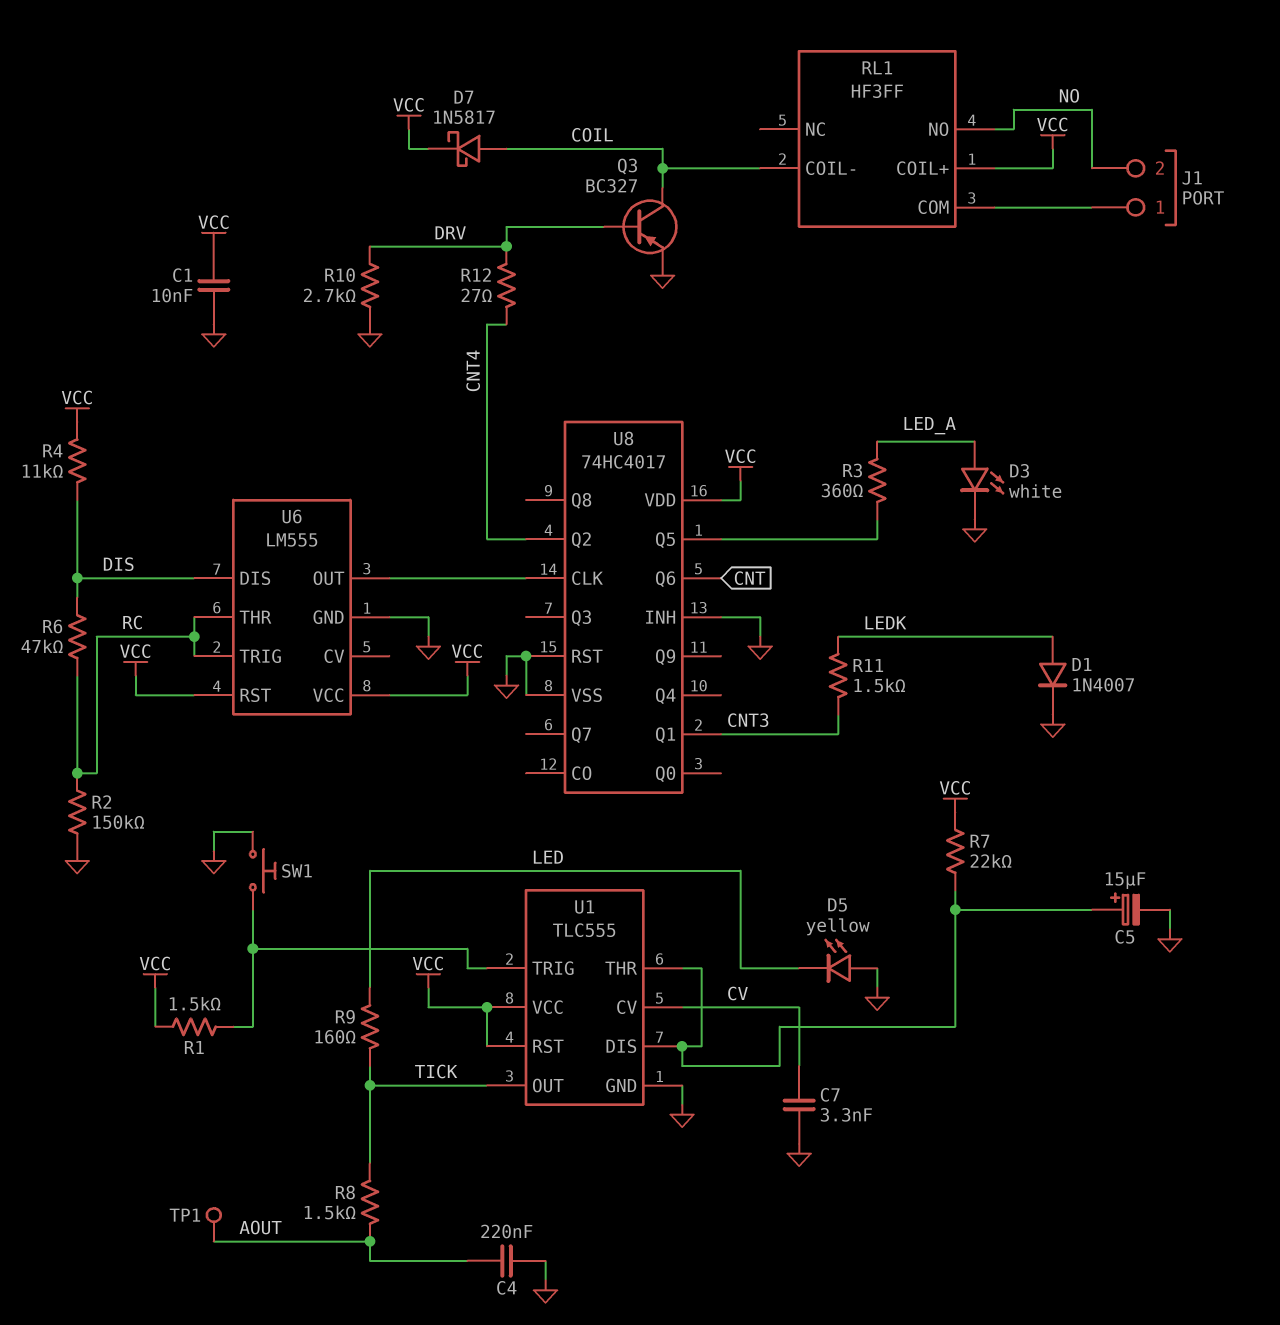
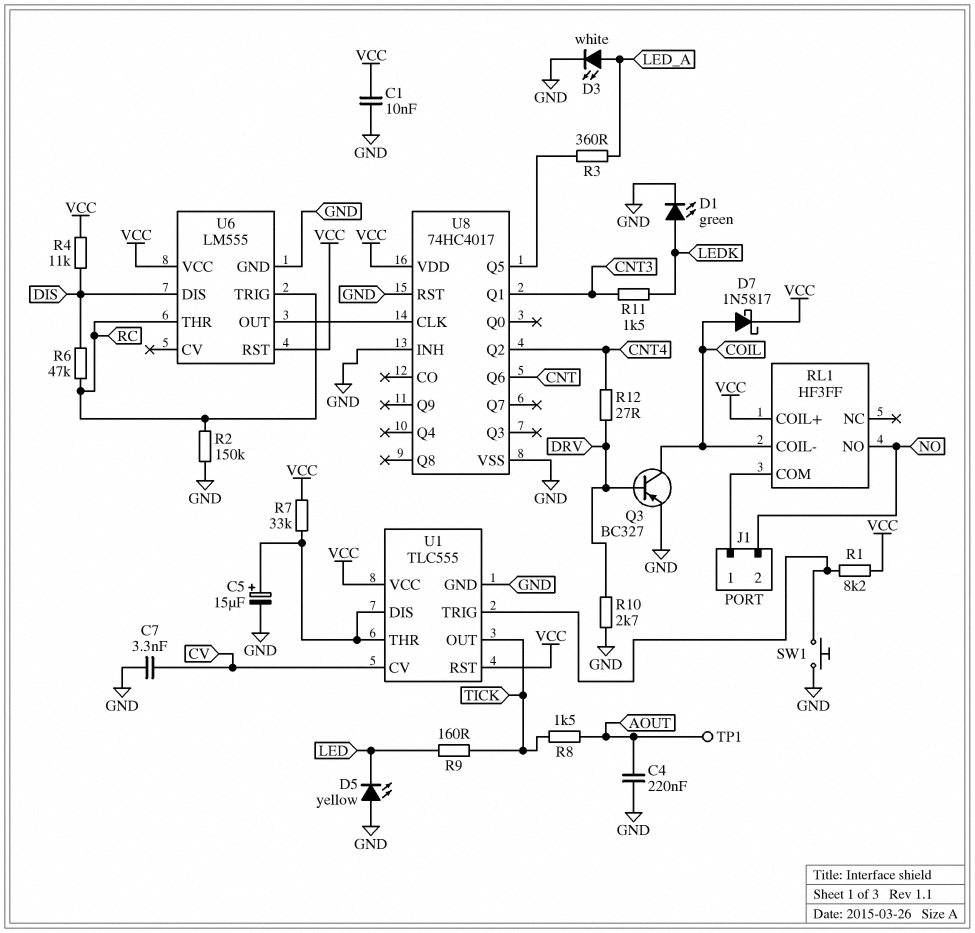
D1: diode 1N4007 (A LEDK, K GND) -> LED green (A LEDK, K GND)
R1: 1.5k (U1/TRIG, VCC) -> 8.2k (U1/TRIG, VCC)
R7: 22k (U1/DIS, VCC) -> 33k (U1/DIS, VCC)

